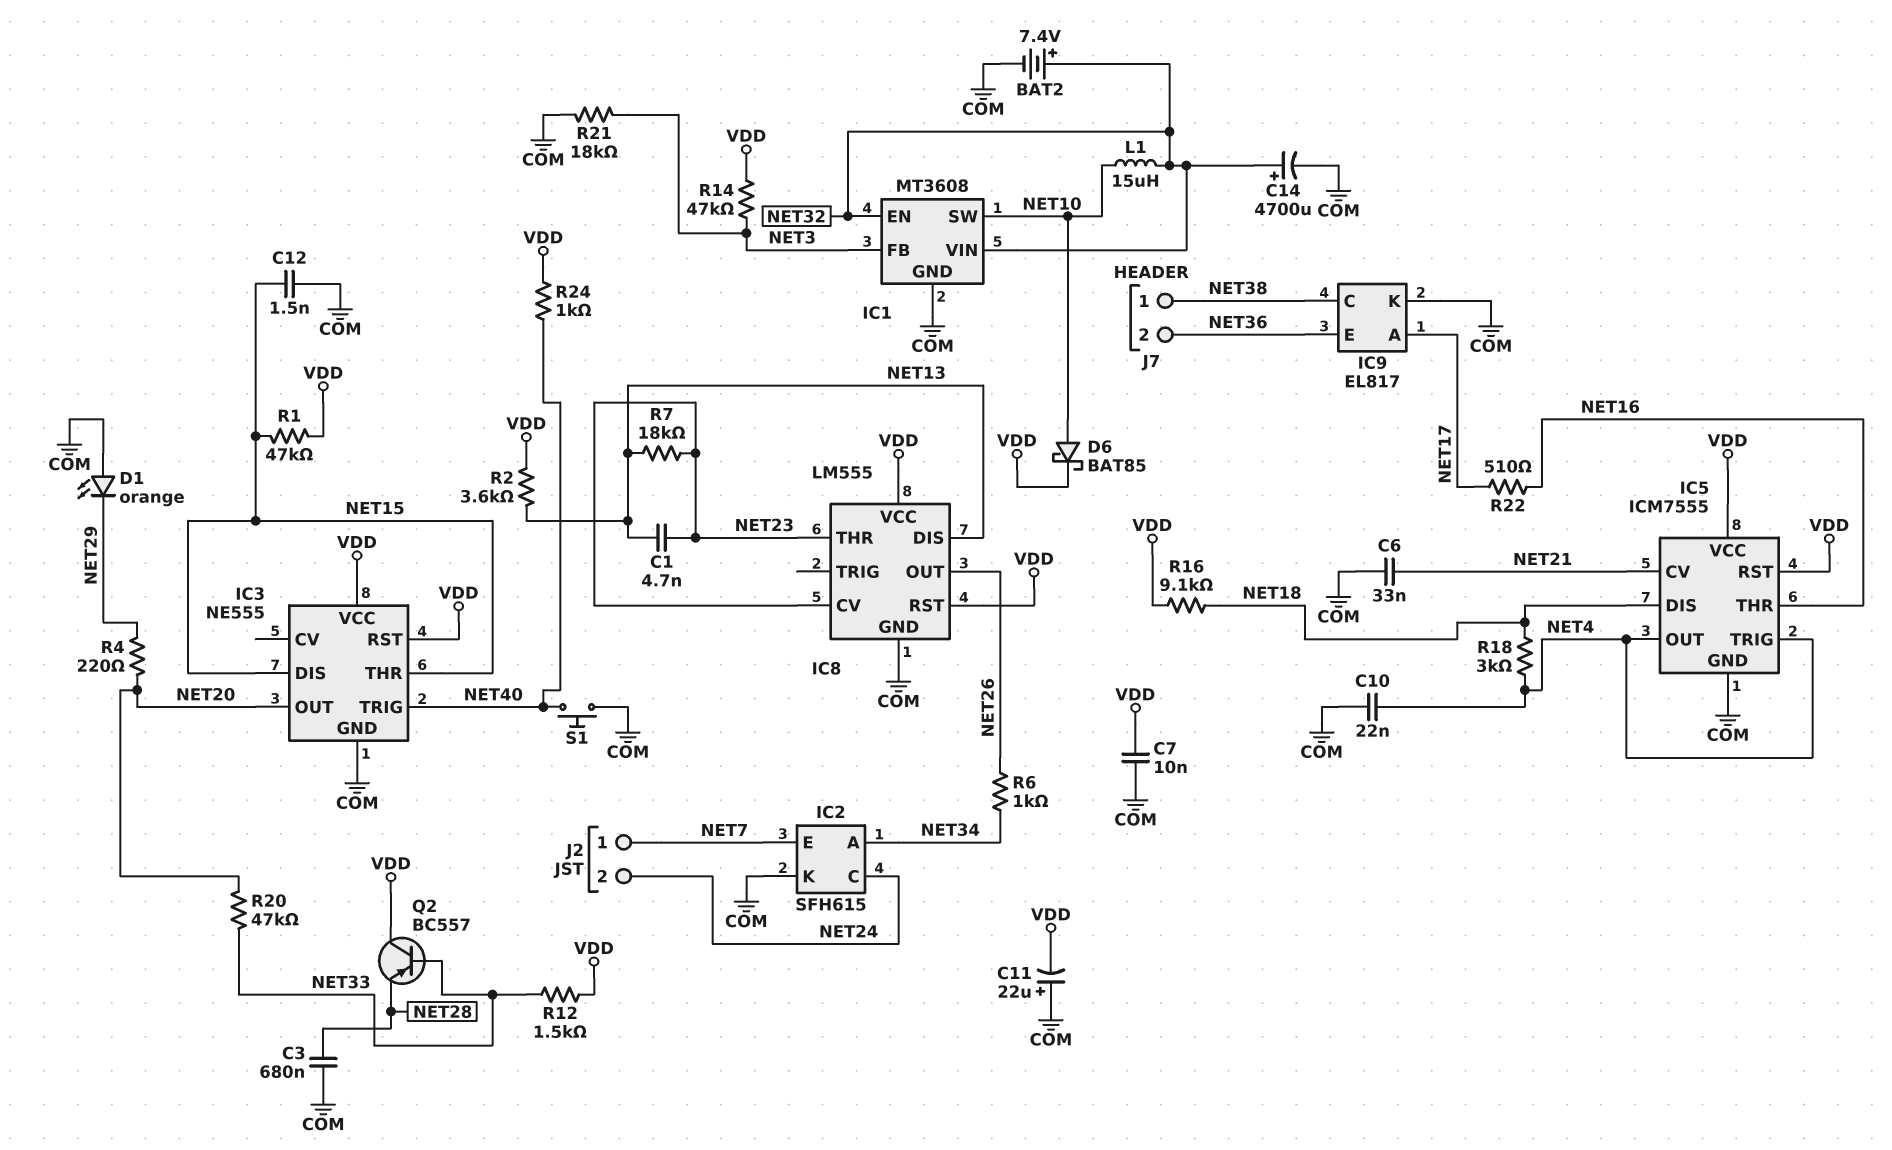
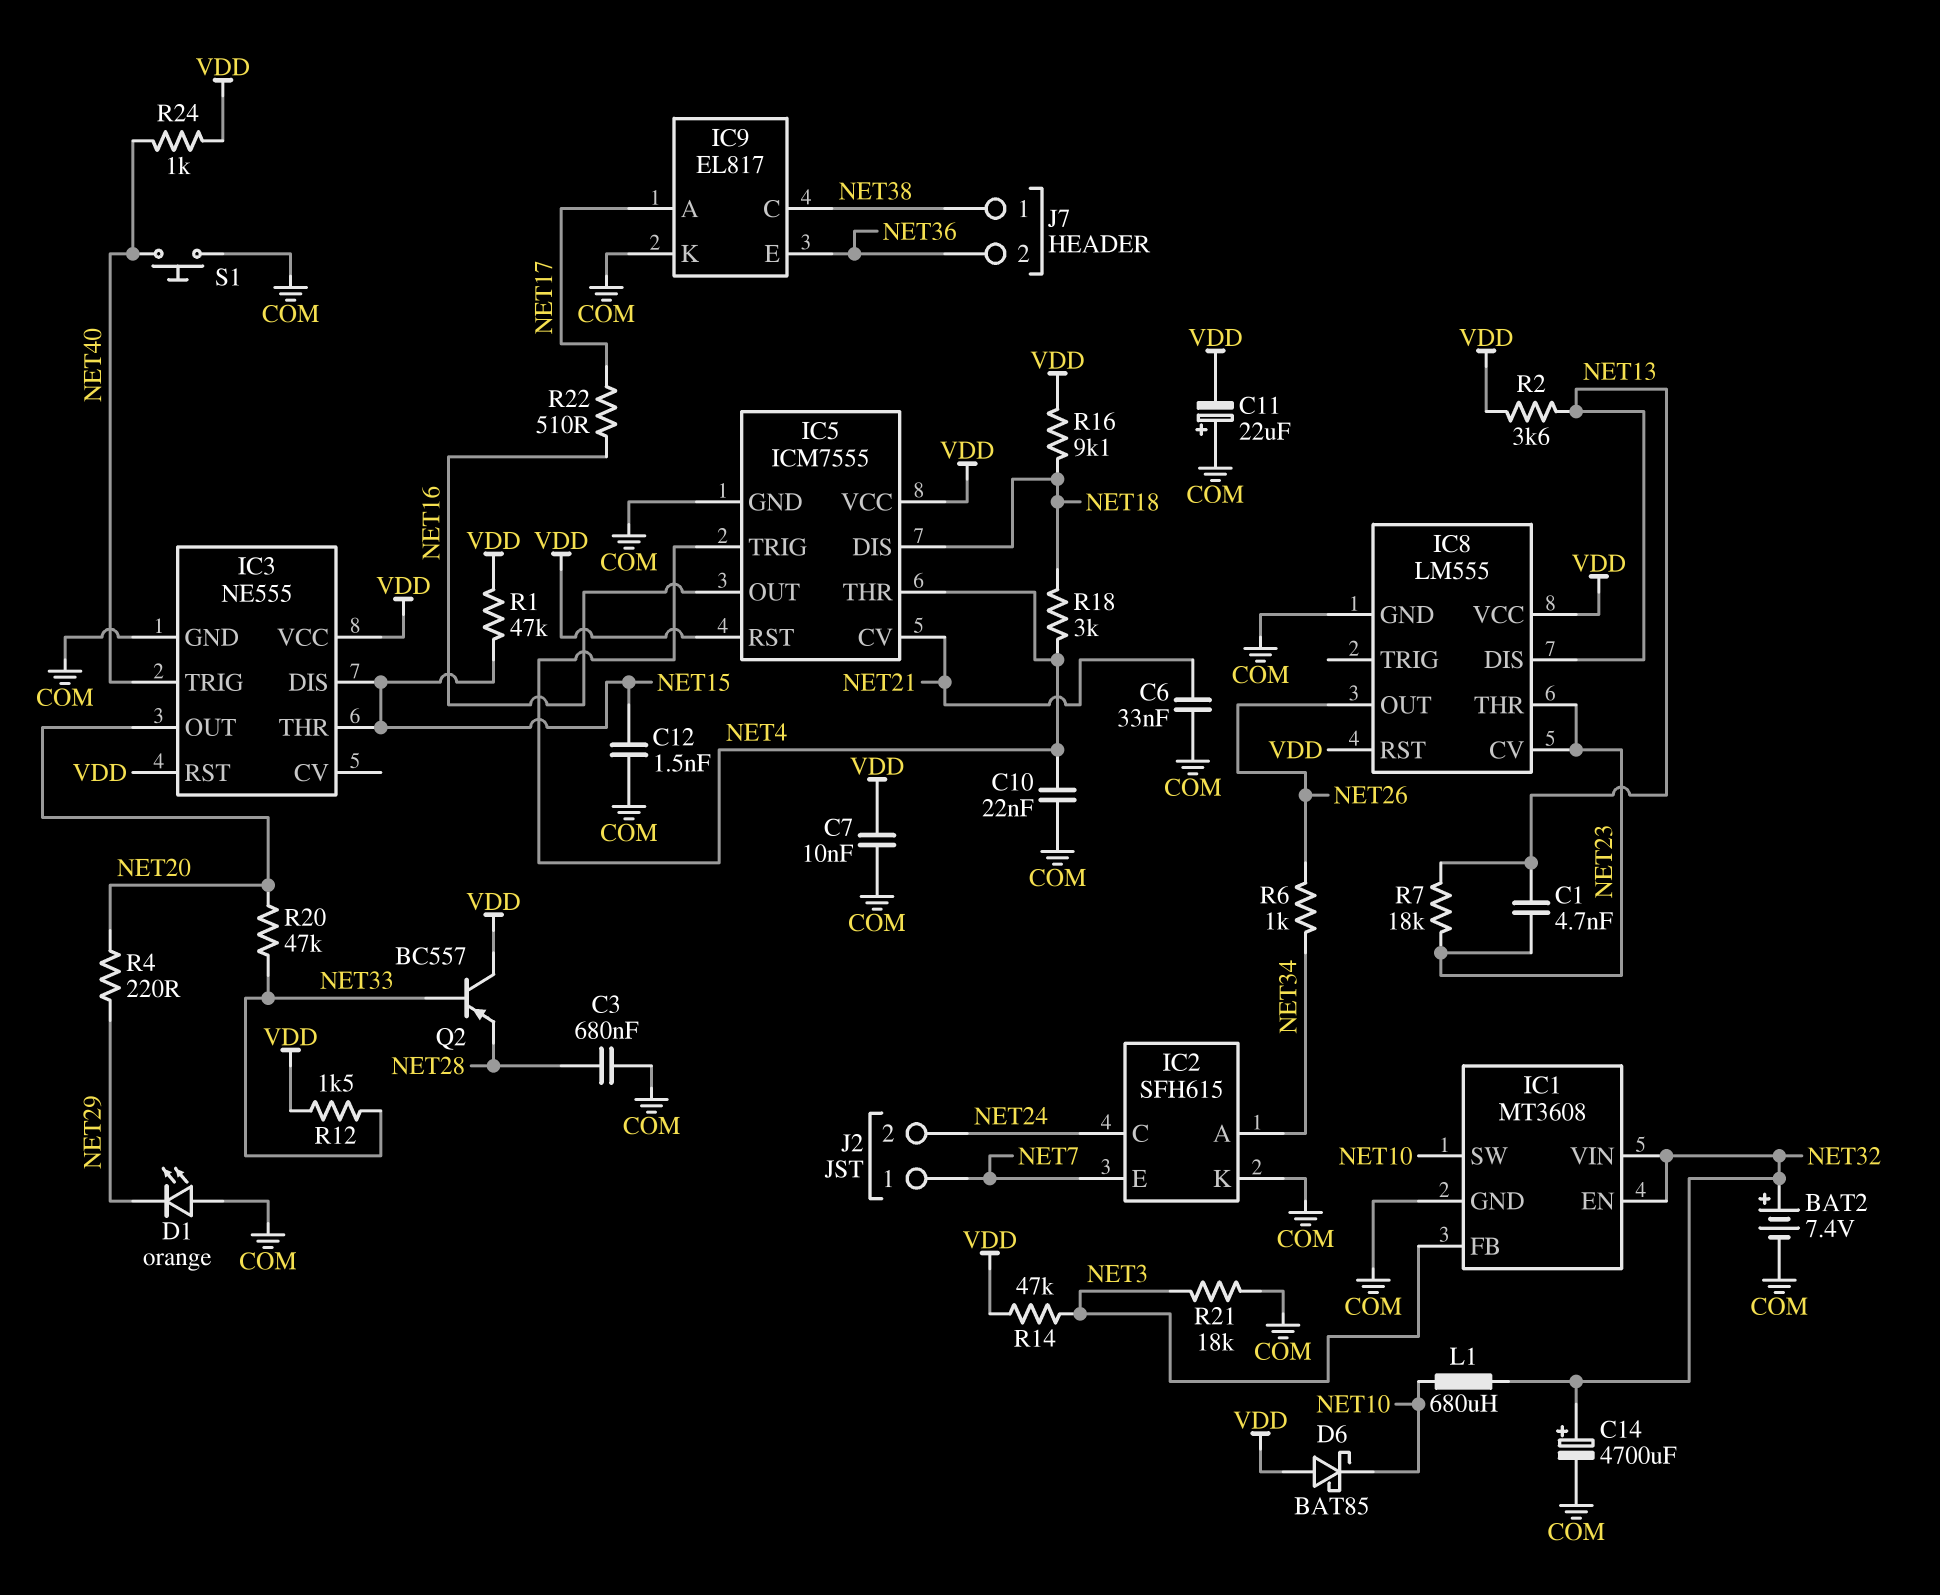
D6: schottky BAT85 (A NET10, K VDD) -> schottky BAT85 (A VDD, K NET10)
IC5 pin OUT: NET4 -> NET16
IC5 pin THR: NET16 -> NET4
L1: 15uH (NET10, NET32) -> 680uH (NET10, NET32)

